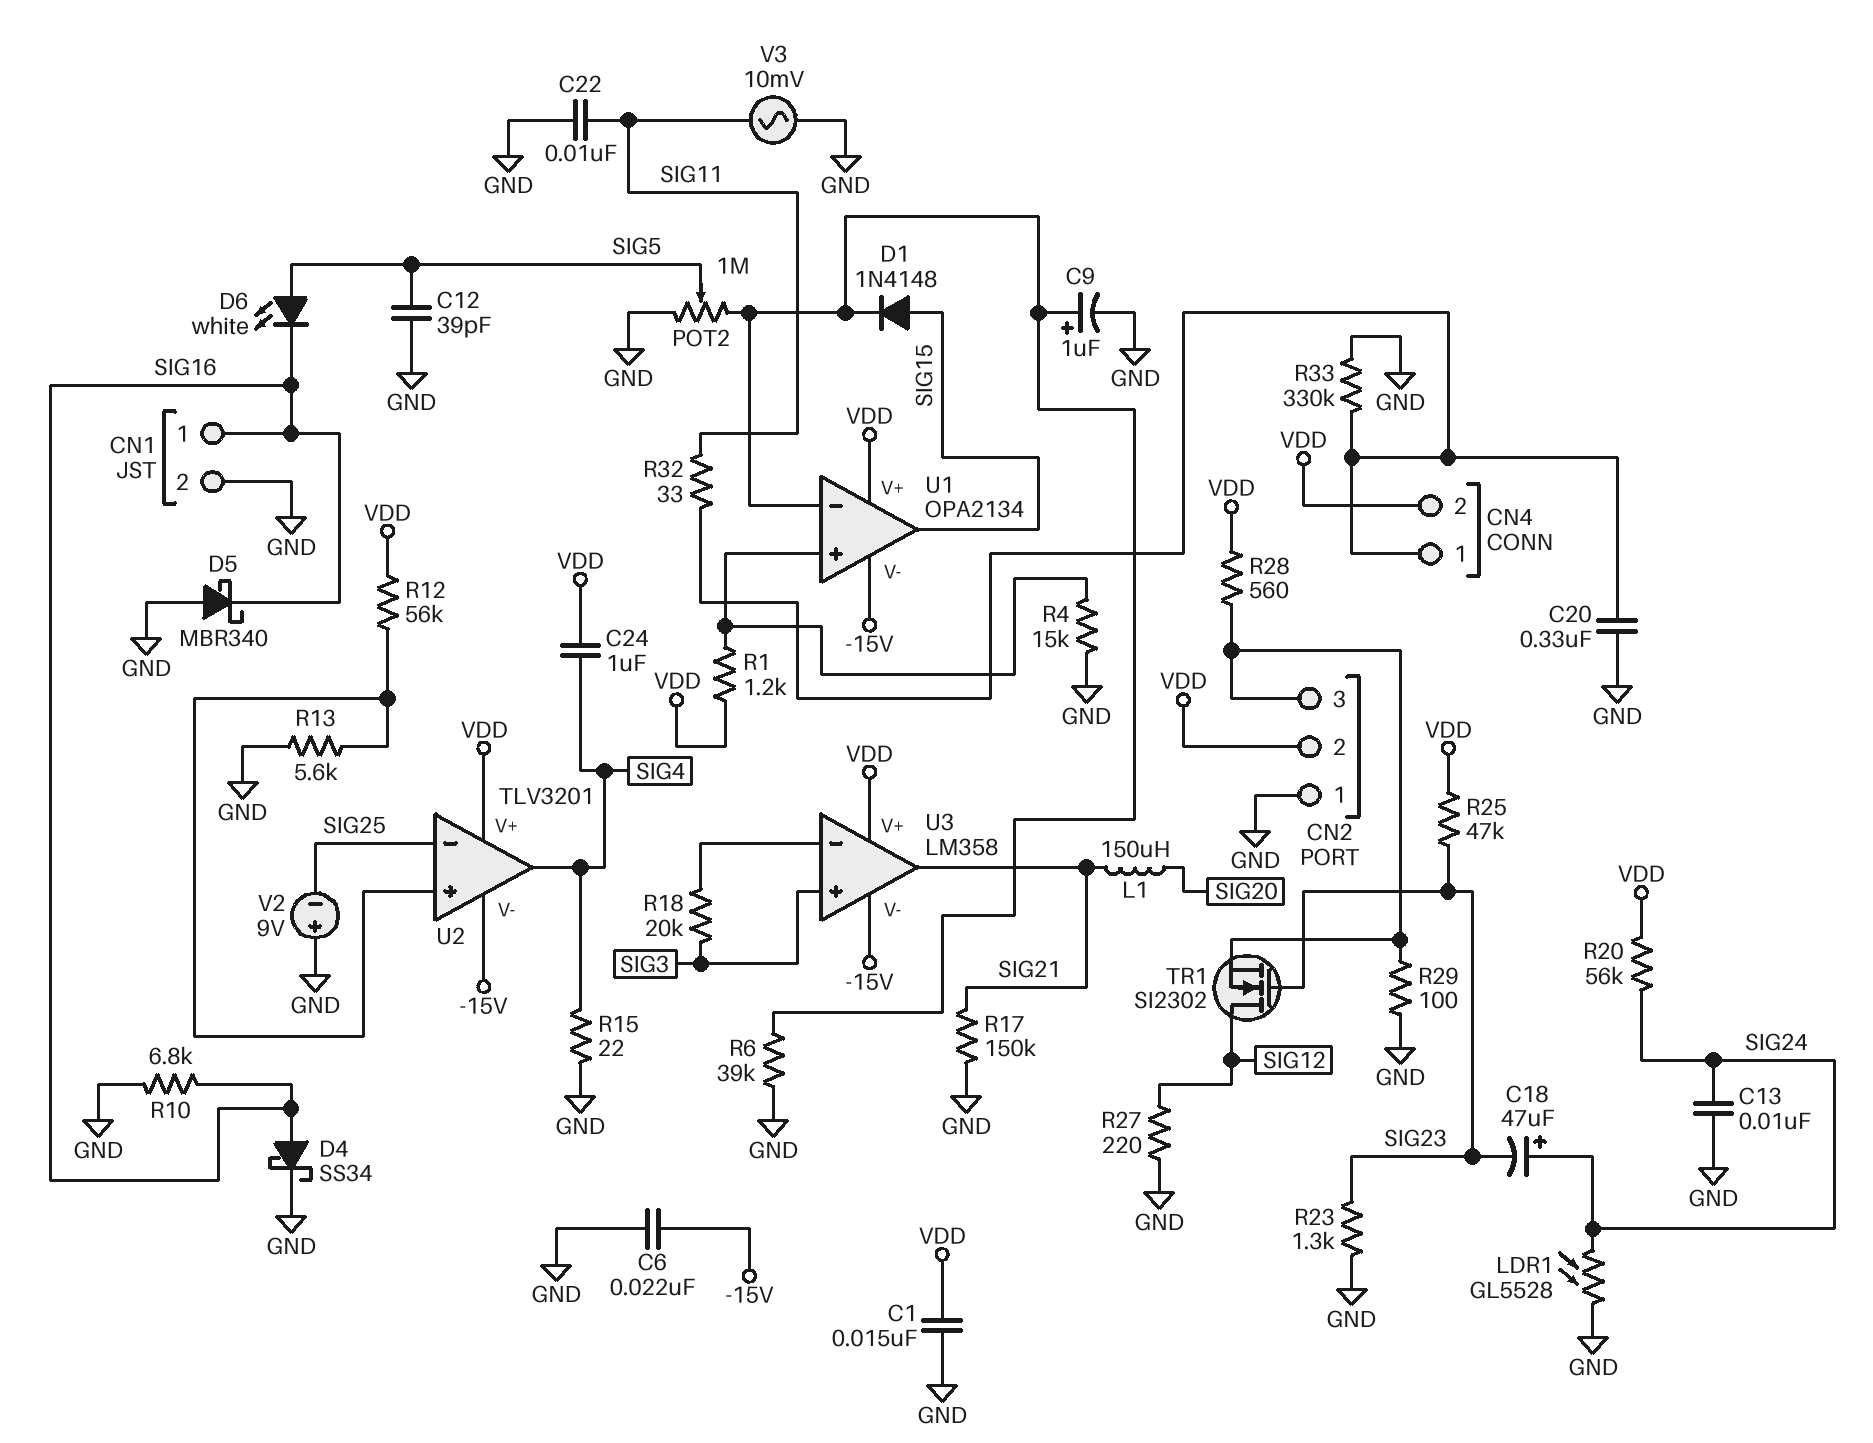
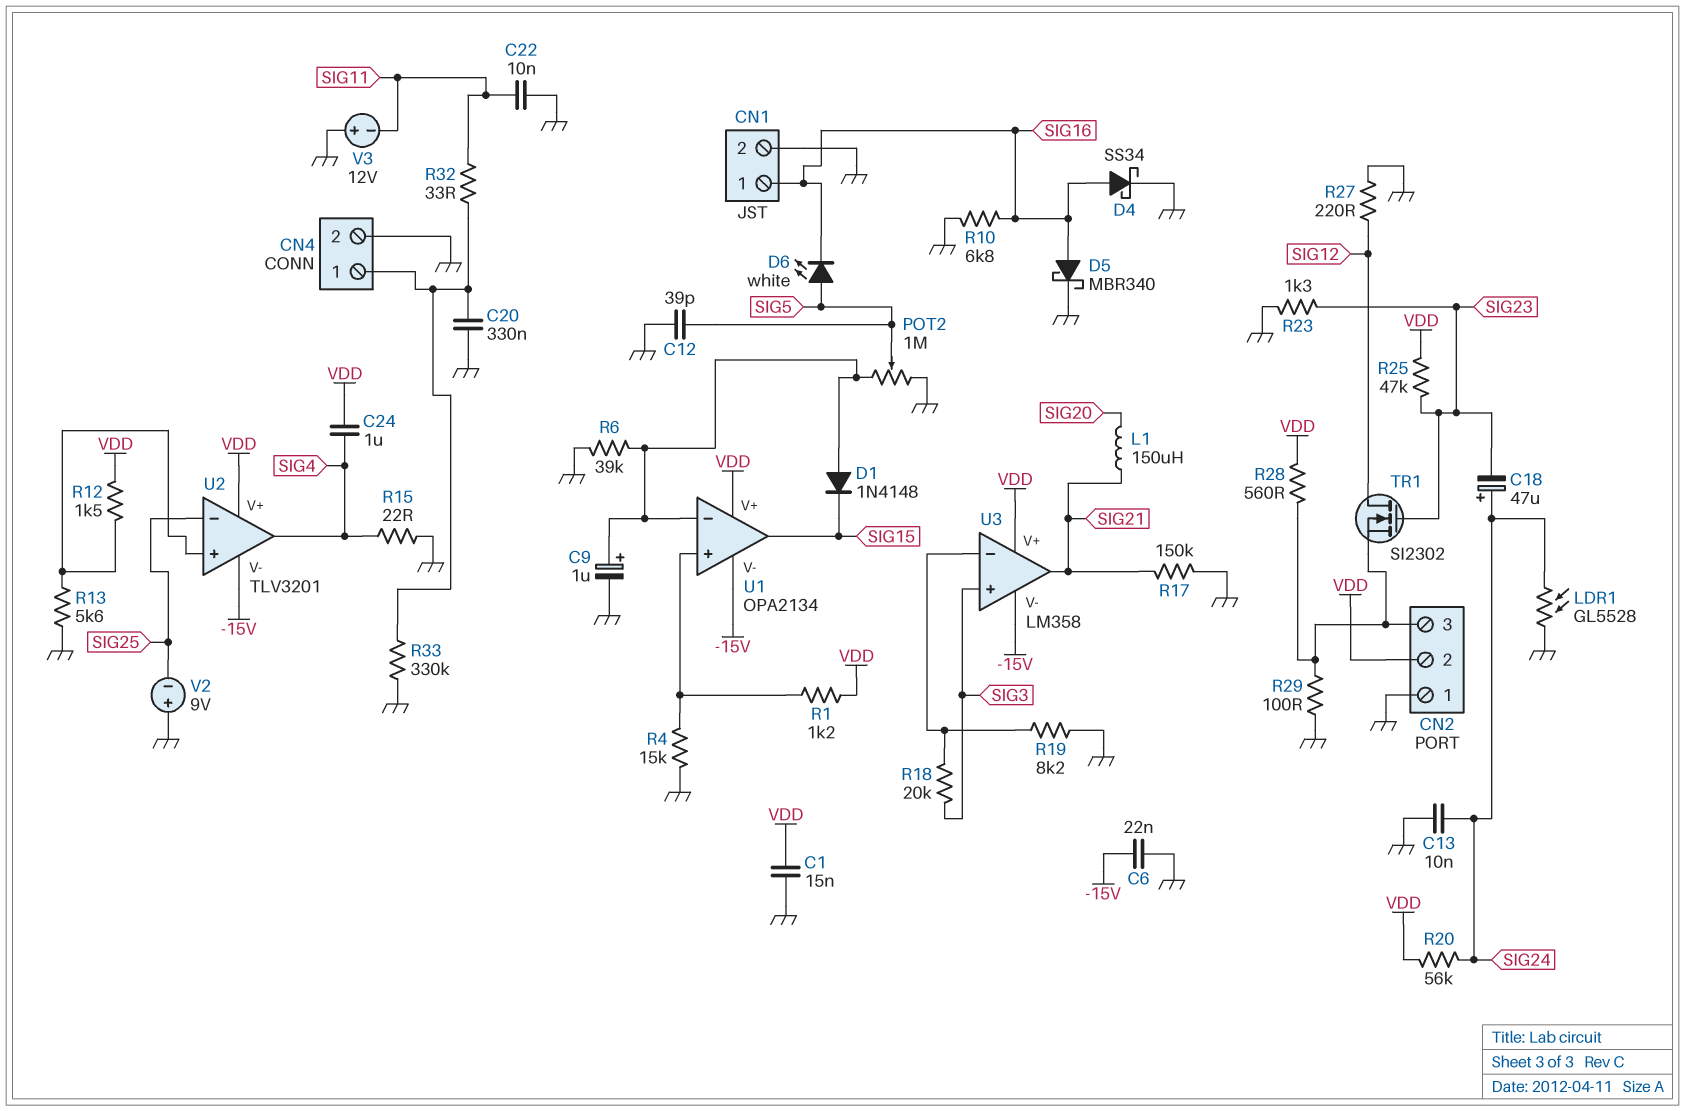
CN4 pin 2: VDD -> GND
D1: diode 1N4148 (A SIG15, K U1/in-) -> diode 1N4148 (A U1/in-, K SIG15)
D5: schottky MBR340 (A GND, K SIG16) -> schottky MBR340 (A SIG16, K GND)
R12: 56k (U2/in+, VDD) -> 1.5k (U2/in+, VDD)
R19: none -> 8.2k (GND, U3/in-)
V3: AC 10mV (GND, SIG11) -> 12V (plus GND, minus SIG11)

